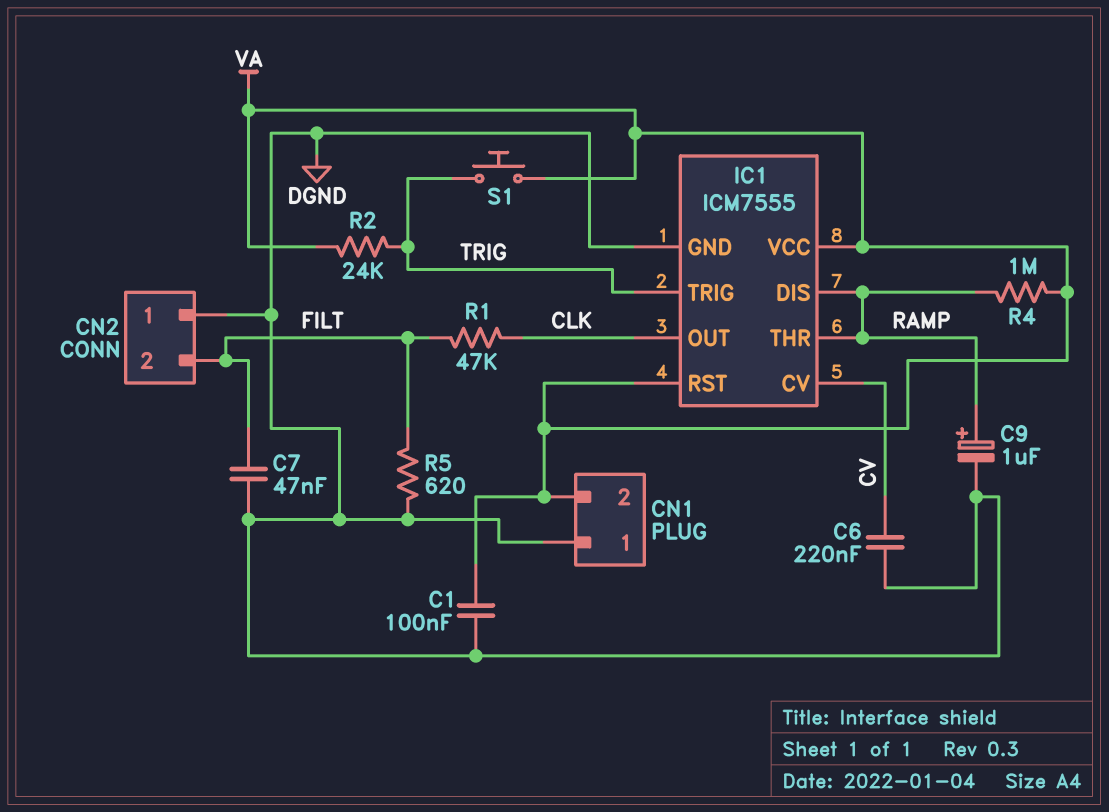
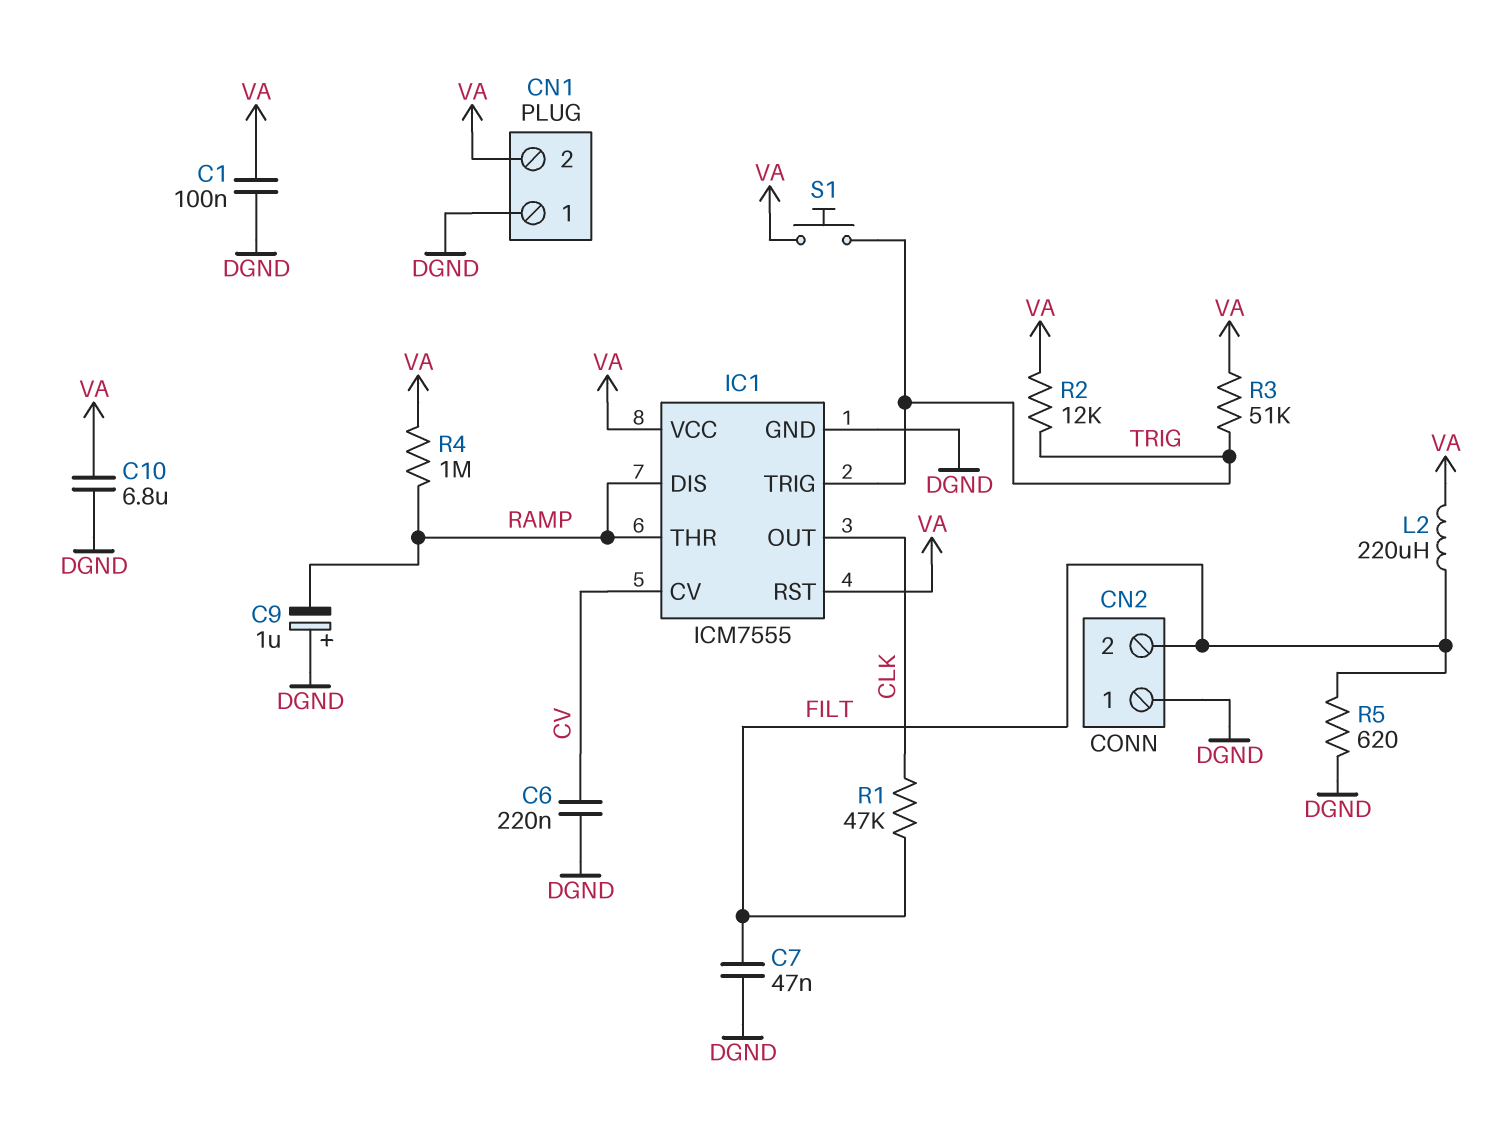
C9: 1uF (plus RAMP, minus DGND) -> 1uF (plus DGND, minus RAMP)
C10: none -> 6.8uF (DGND, VA)
L2: none -> 220uH (FILT, VA)
R2: 24k (TRIG, VA) -> 12k (TRIG, VA)
R3: none -> 51k (TRIG, VA)

